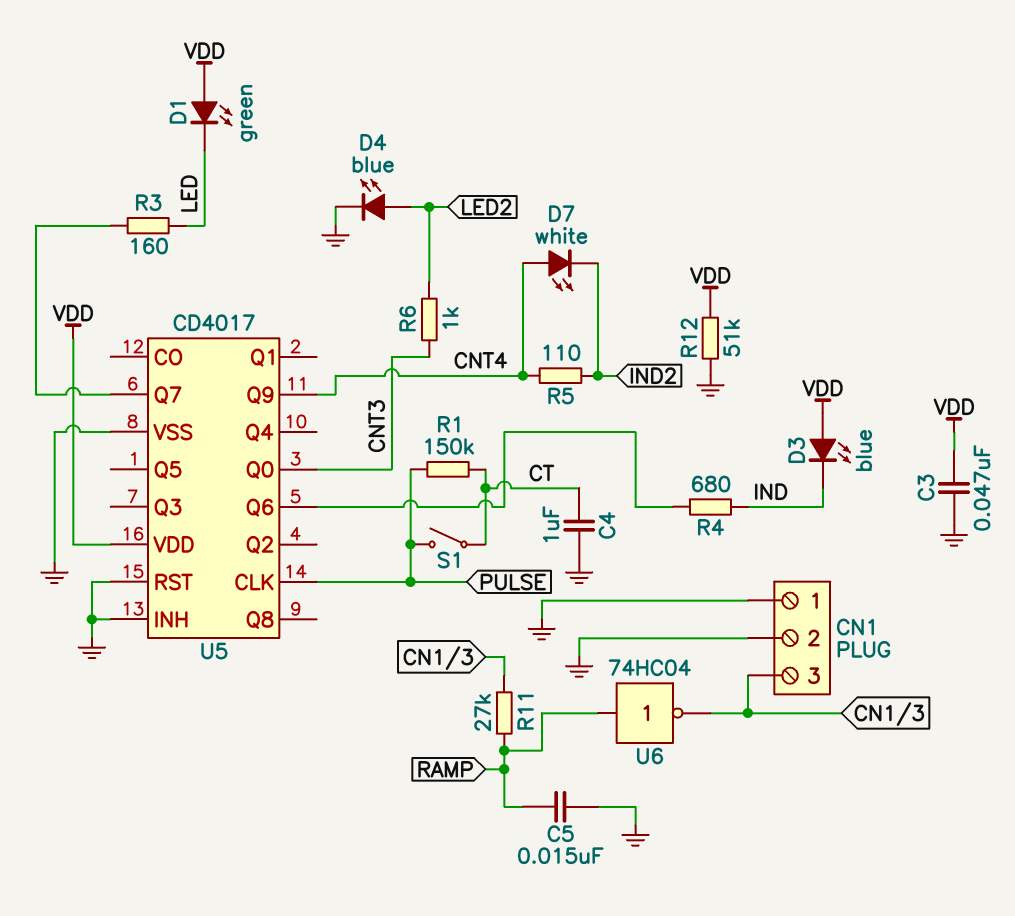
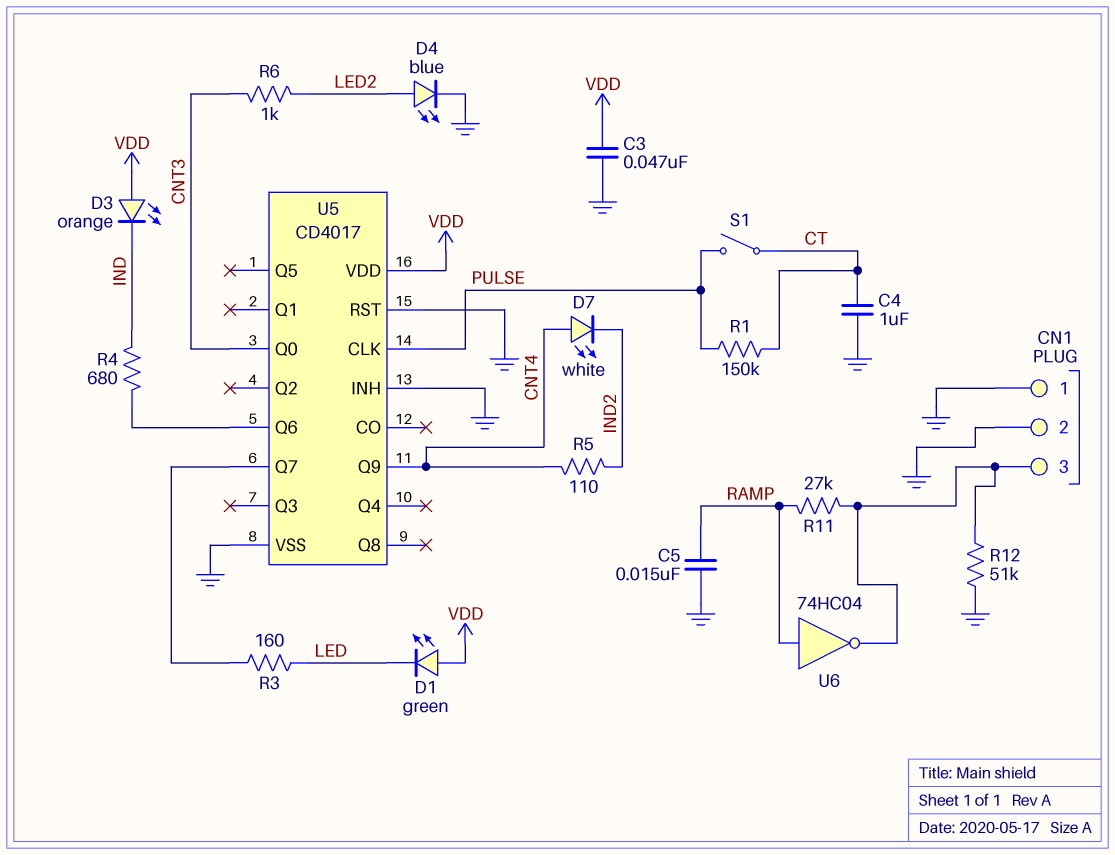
D3: LED blue (A VDD, K IND) -> LED orange (A VDD, K IND)
R12: 51k (GND, VDD) -> 51k (CN1/3, GND)

